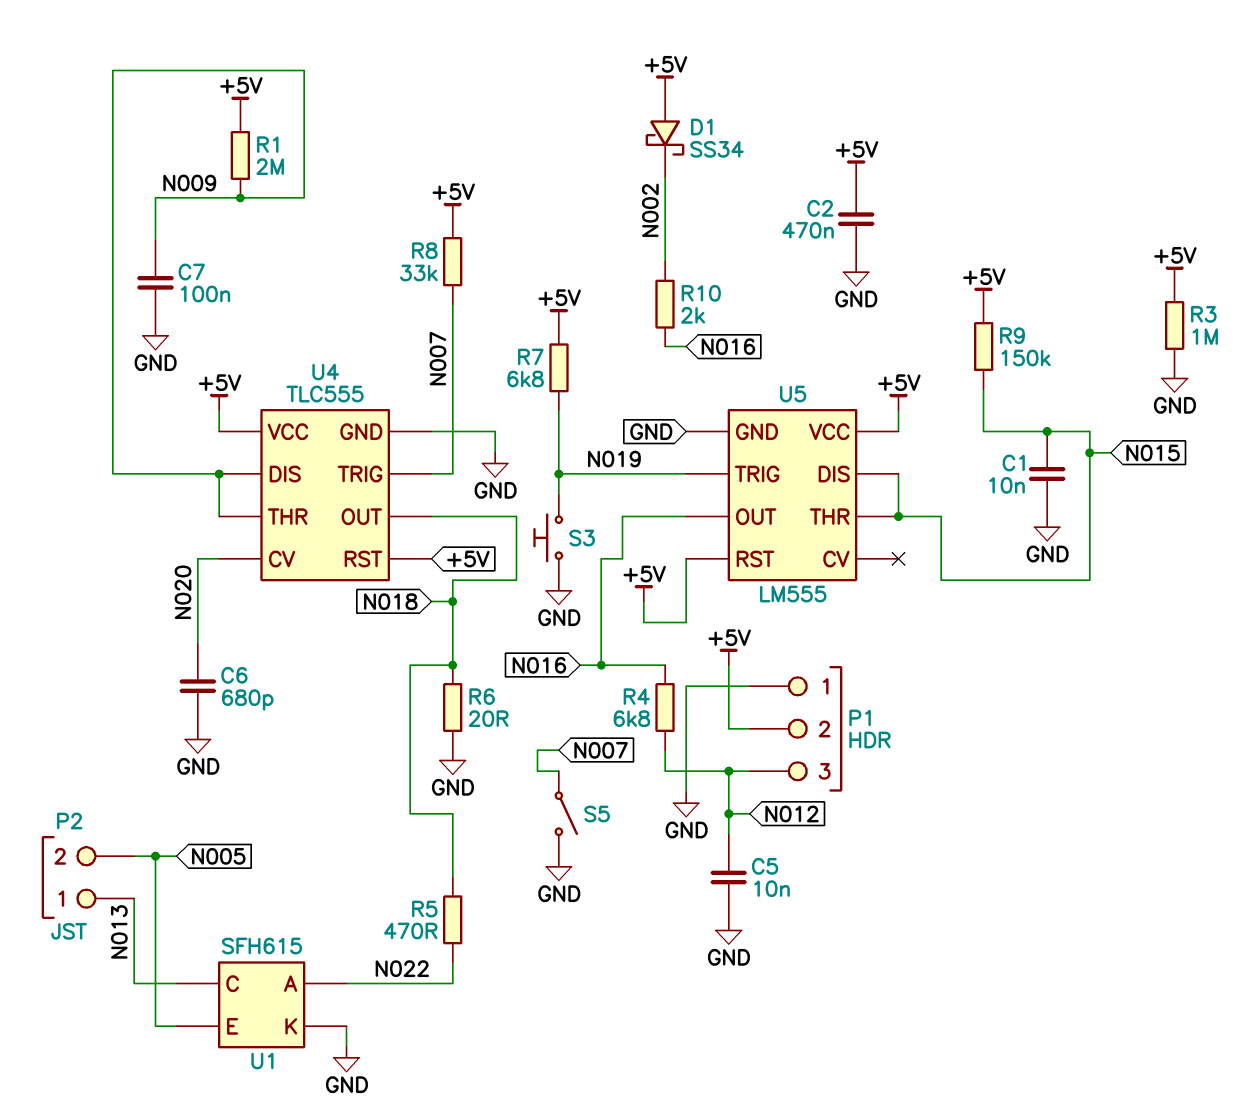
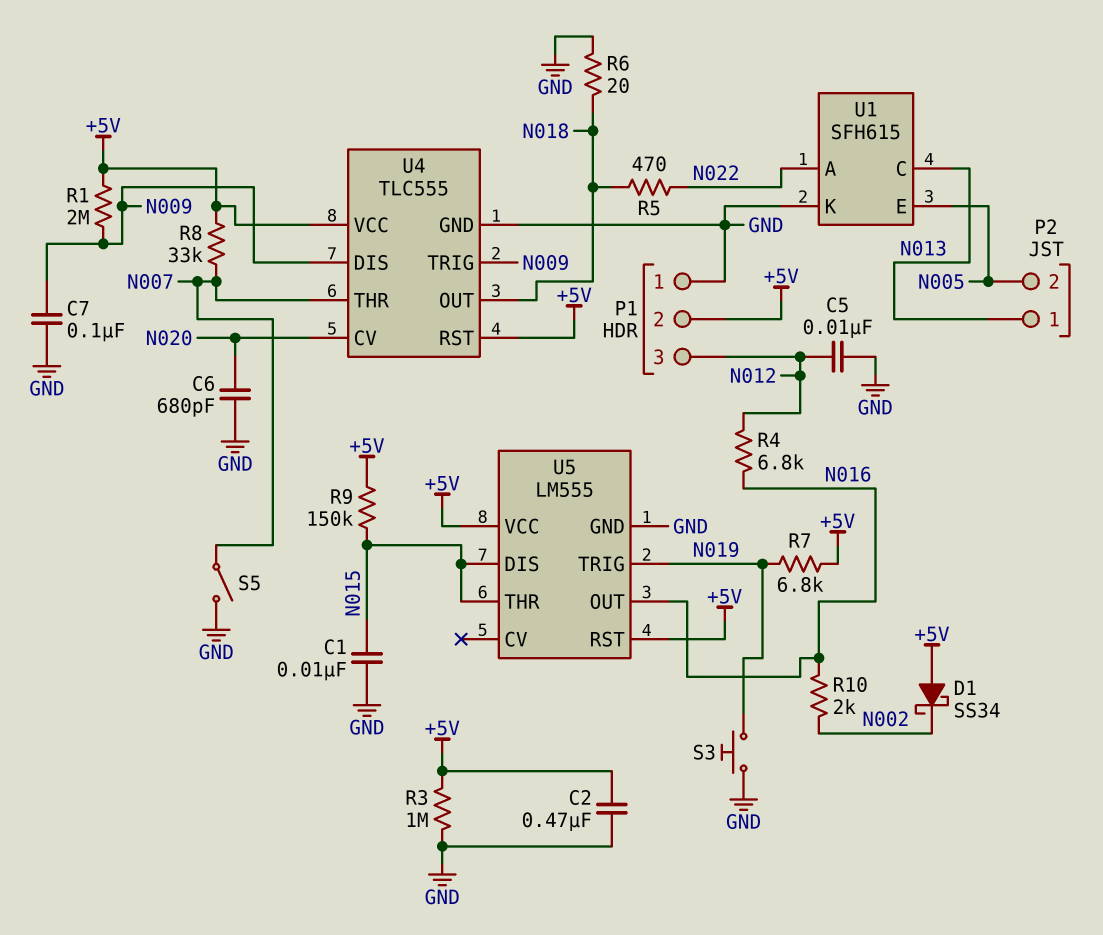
U4 pin THR: N009 -> N007
U4 pin TRIG: N007 -> N009

